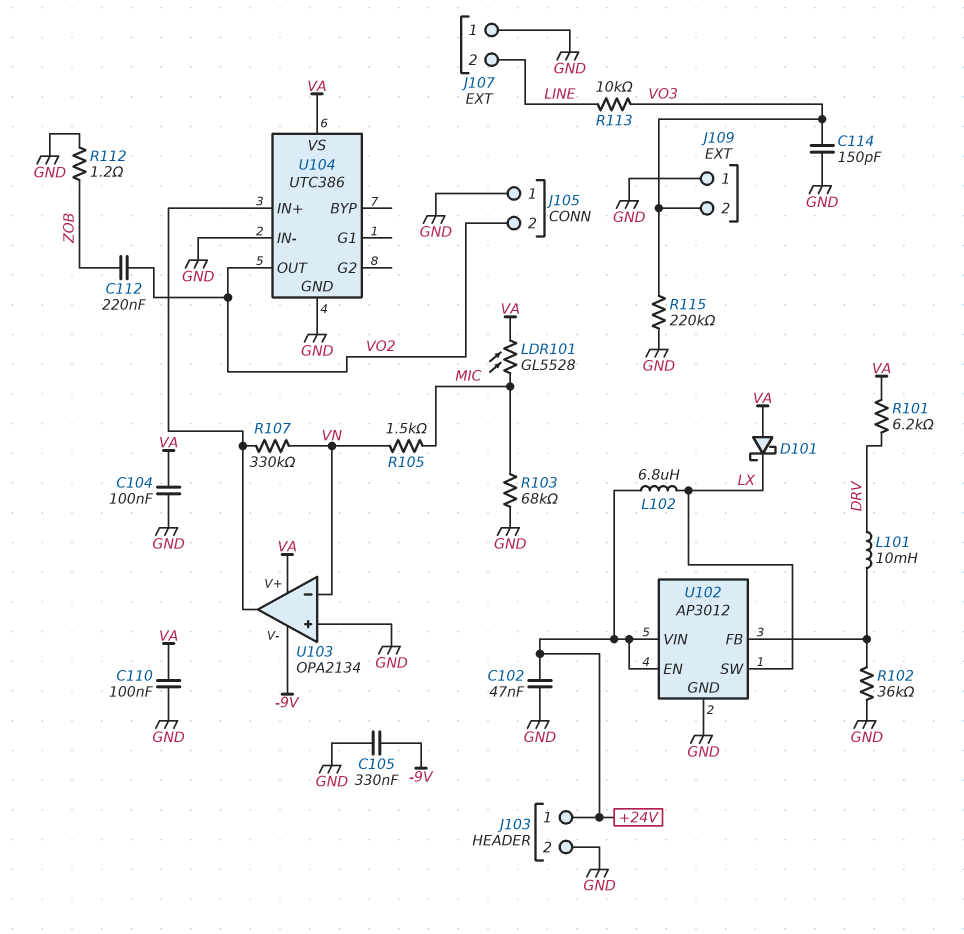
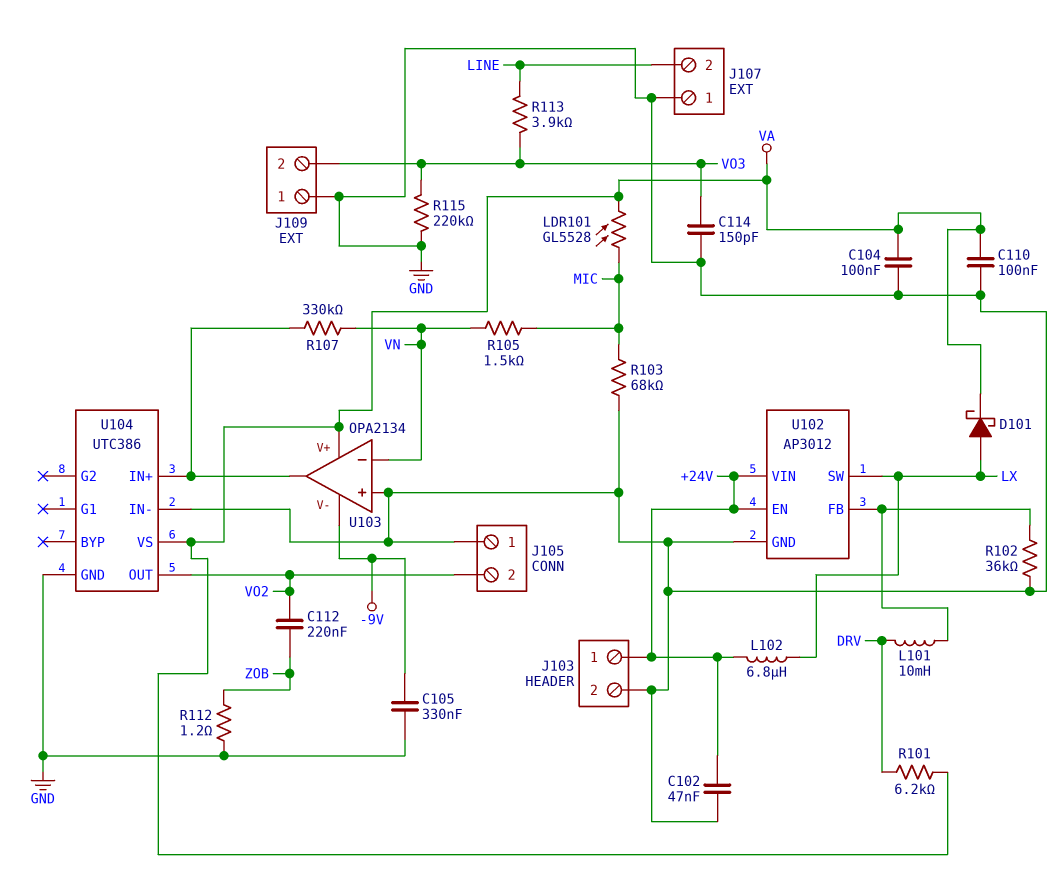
D101: schottky (A VA, K LX) -> schottky (A LX, K VA)
R113: 10k (LINE, VO3) -> 3.9k (LINE, VO3)

